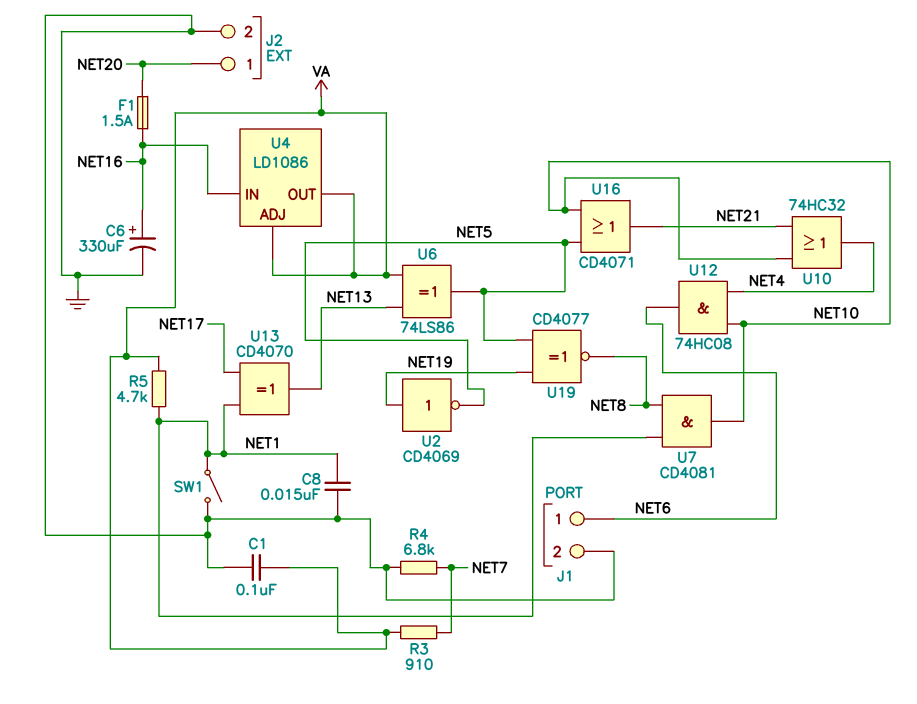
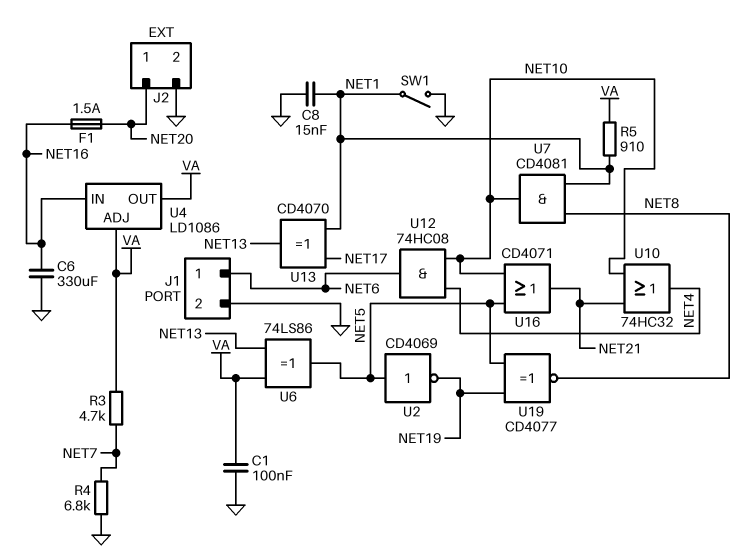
C6: 330uF (plus NET16, minus GND) -> 330uF (GND, NET16)
R3: 910 (NET7, VA) -> 4.7k (NET7, VA)
R5: 4.7k (NET1, VA) -> 910 (NET1, VA)
U2: NOT CD4069 (in NET19, out NET5) -> NOT CD4069 (in NET5, out NET19)

